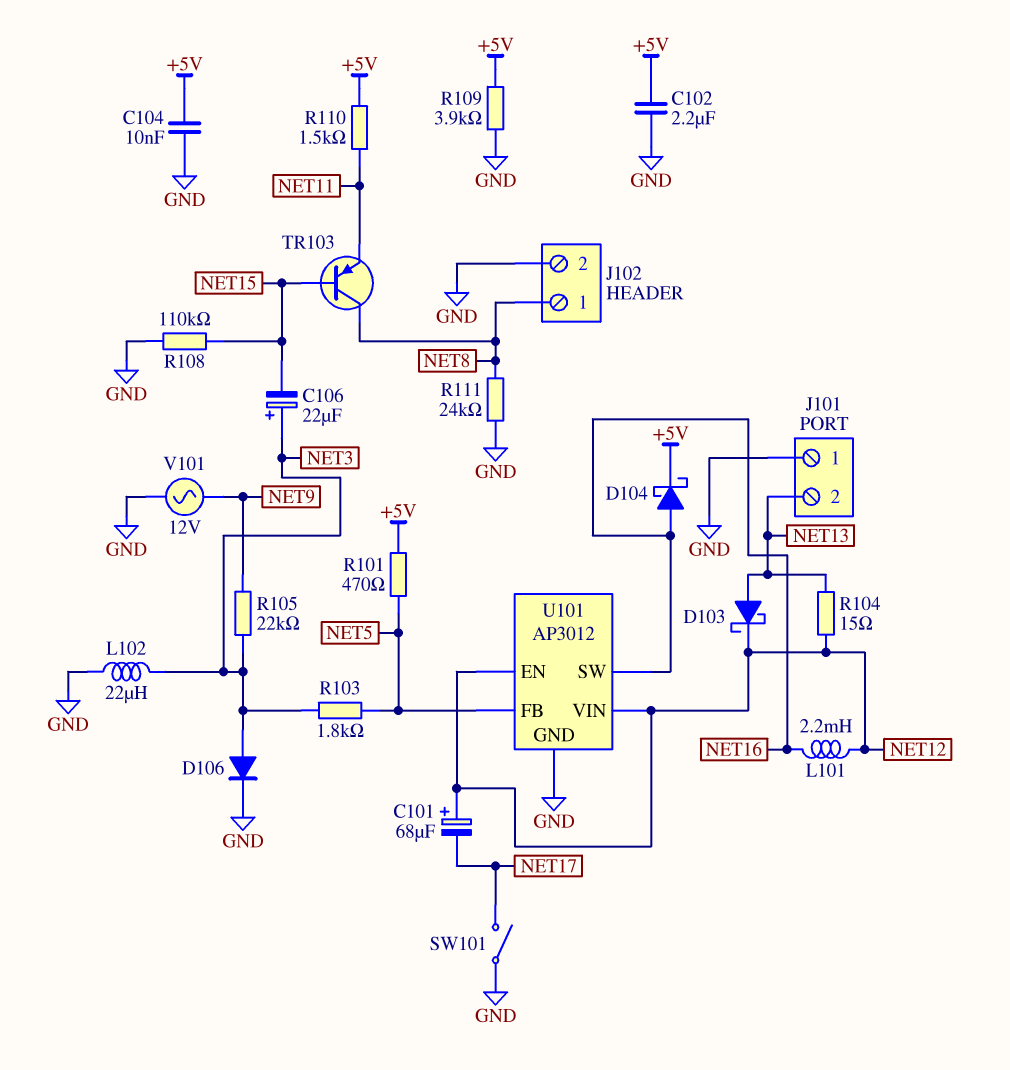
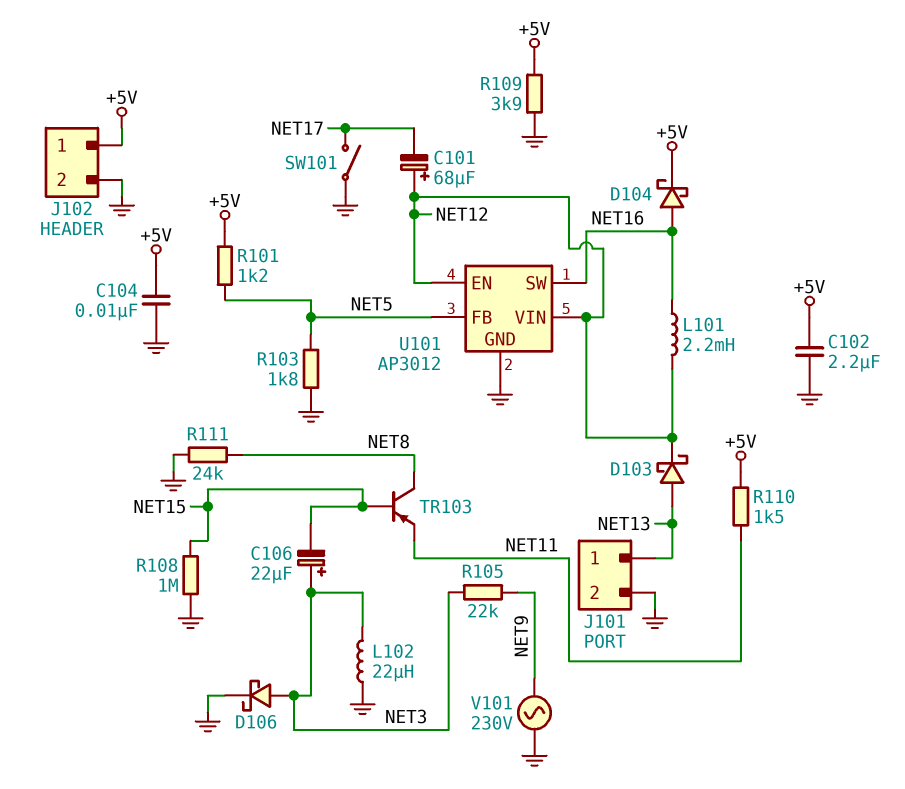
D106: diode (A NET3, K GND) -> schottky (A NET3, K GND)
J101 pin 1: GND -> NET13
J101 pin 2: NET13 -> GND
J102 pin 1: NET8 -> +5V
R101: 470 (+5V, NET5) -> 1.2k (+5V, NET5)
R103: 1.8k (NET3, NET5) -> 1.8k (GND, NET5)
R104: 15 (NET12, NET13) -> none
R108: 110k (GND, NET15) -> 1M (GND, NET15)
V101: AC 12V (GND, NET9) -> AC 230V (GND, NET9)

